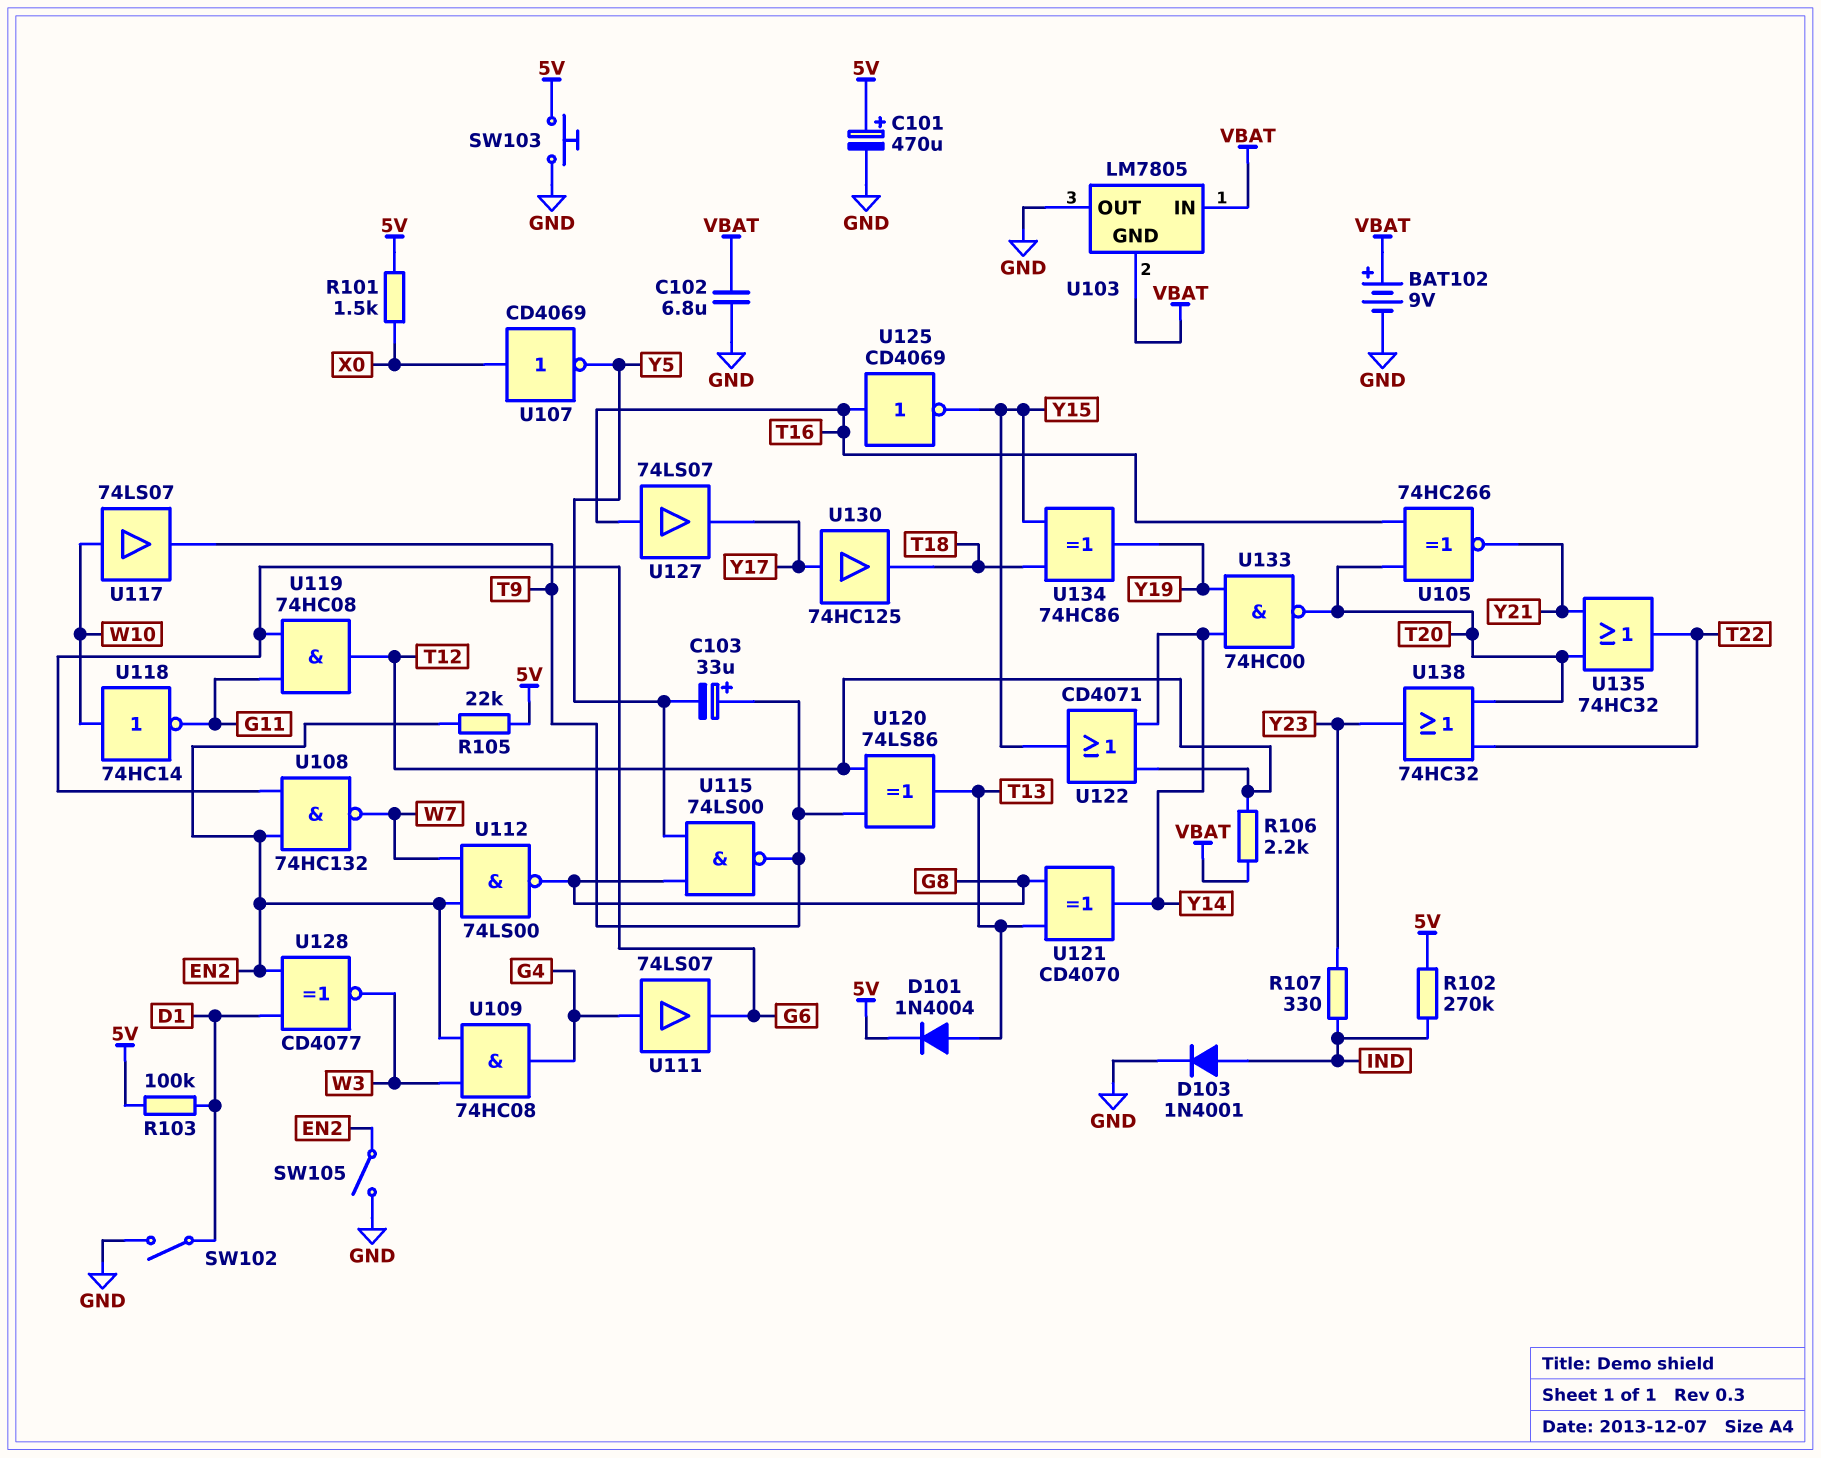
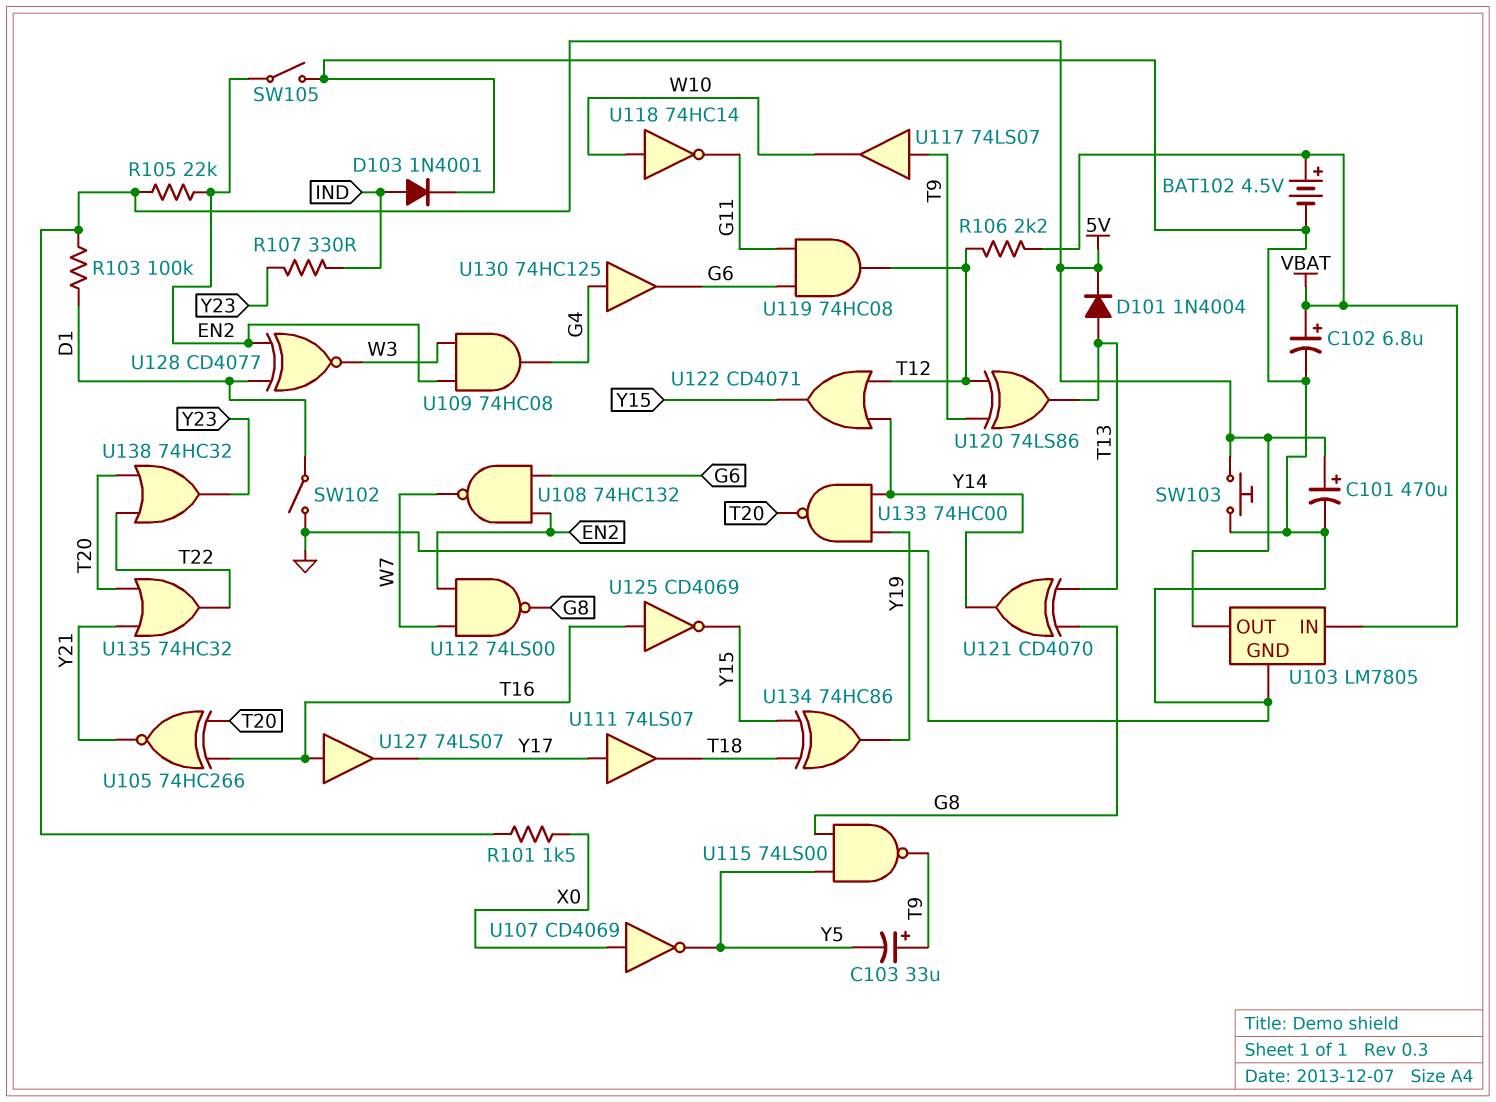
BAT102: 9V (plus VBAT, minus GND) -> 4.5V (plus VBAT, minus GND)
C102: 6.8uF (GND, VBAT) -> 6.8uF (plus VBAT, minus GND)
R102: 270k (5V, IND) -> none
U103 pin GND: VBAT -> GND
U103 pin OUT: GND -> 5V
U111: buffer 74LS07 (in G4, out G6) -> buffer 74LS07 (in Y17, out T18)
U117: buffer 74LS07 (in W10, out T9) -> buffer 74LS07 (in T9, out W10)
U130: buffer 74HC125 (in Y17, out T18) -> buffer 74HC125 (in G4, out G6)

